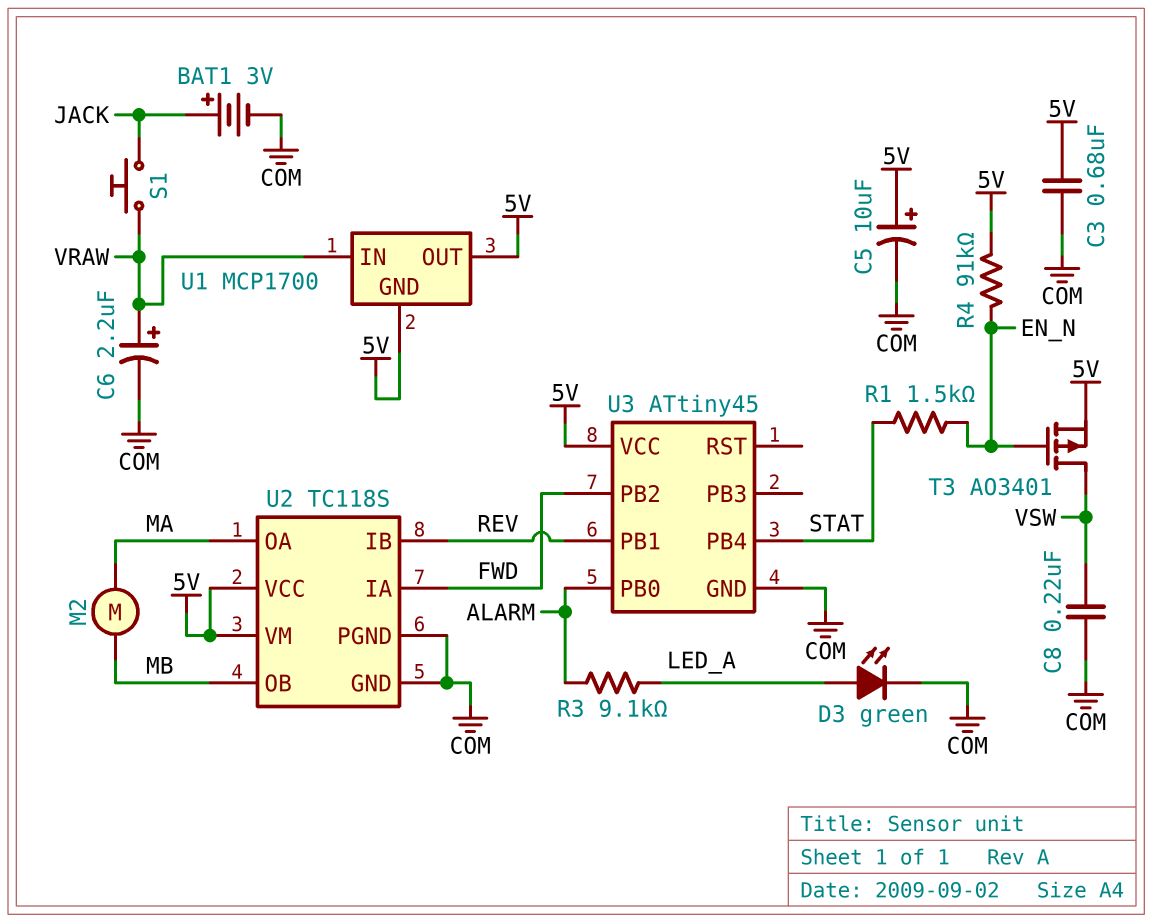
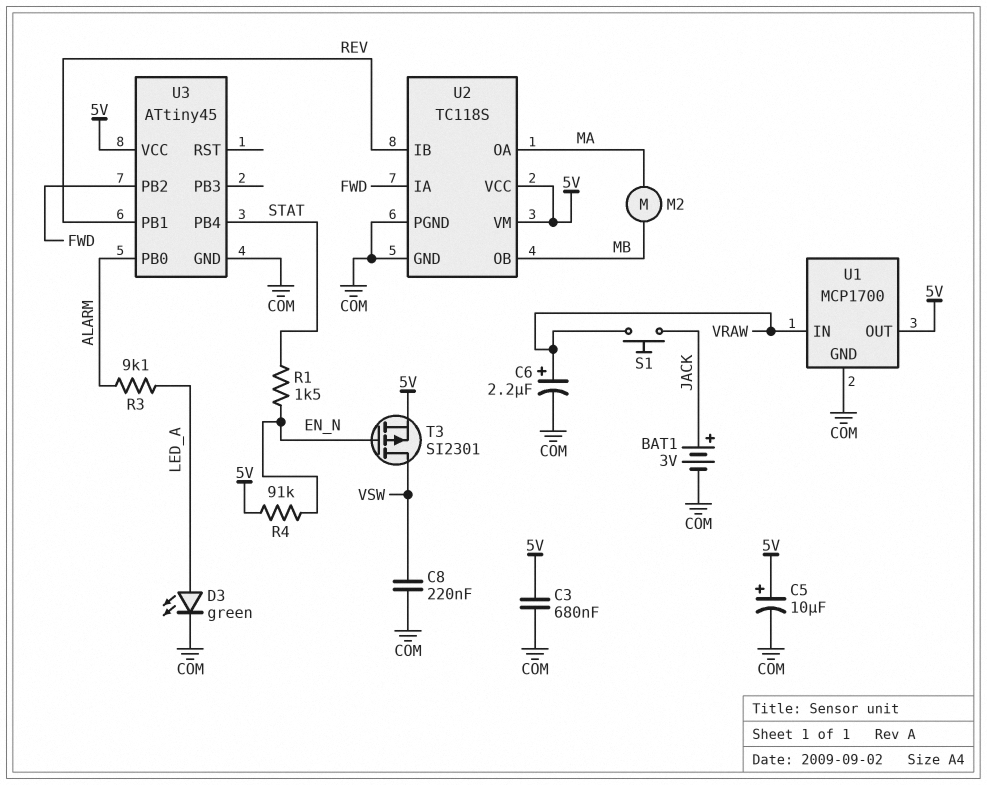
T3: PMOS AO3401 (G EN_N, D VSW, S 5V) -> PMOS SI2301 (G EN_N, D VSW, S 5V)
U1 pin GND: 5V -> COM

